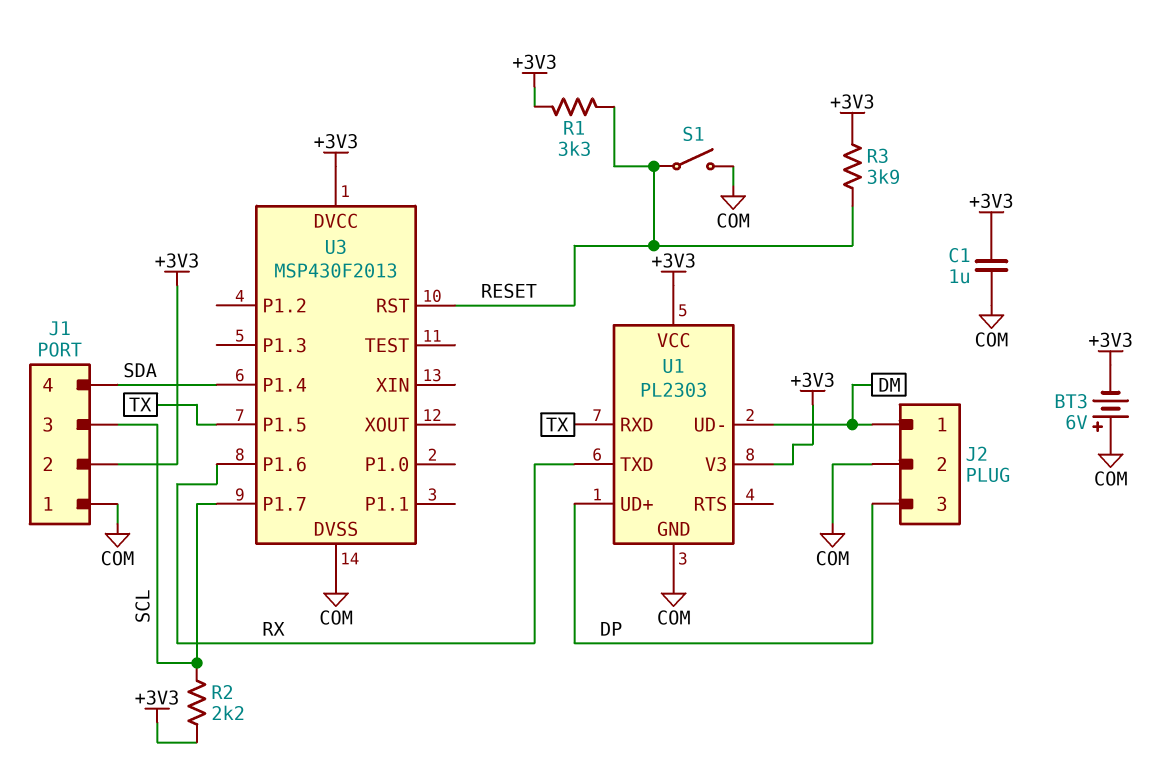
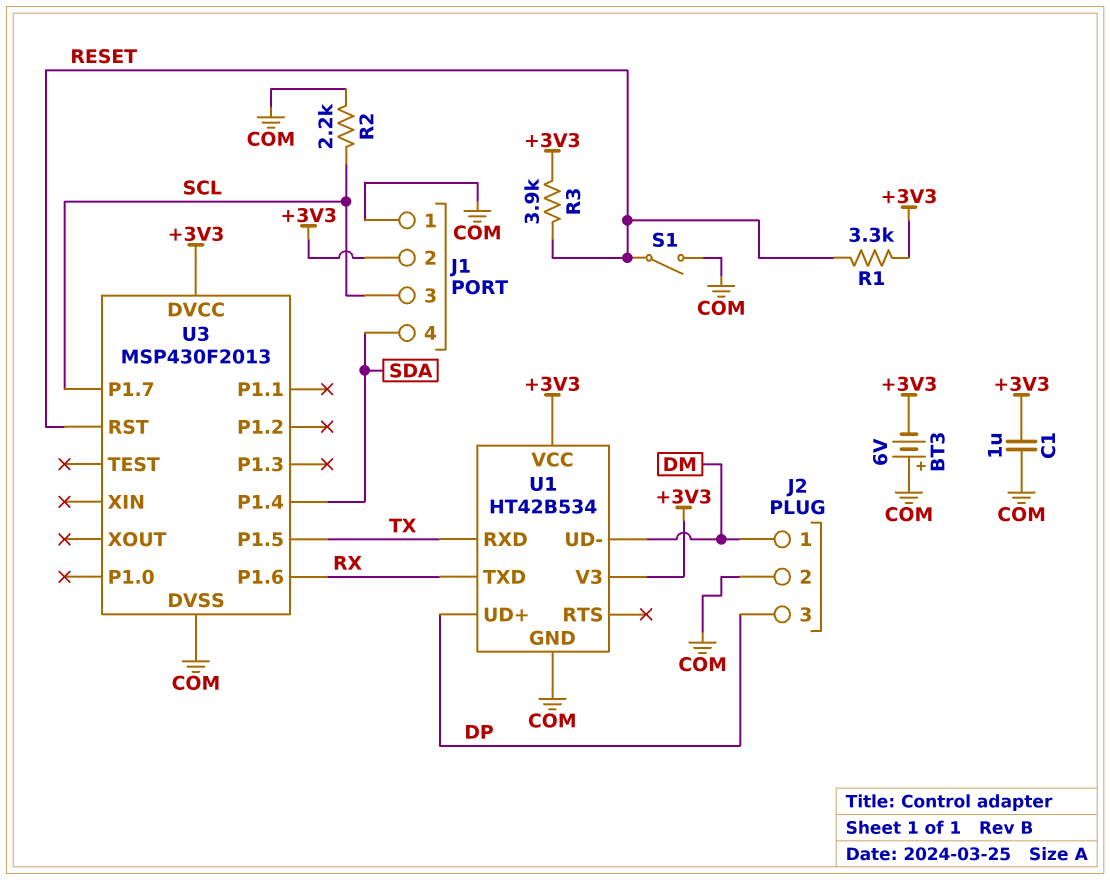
R2: 2.2k (+3V3, SCL) -> 2.2k (COM, SCL)
U1: PL2303 -> HT42B534

